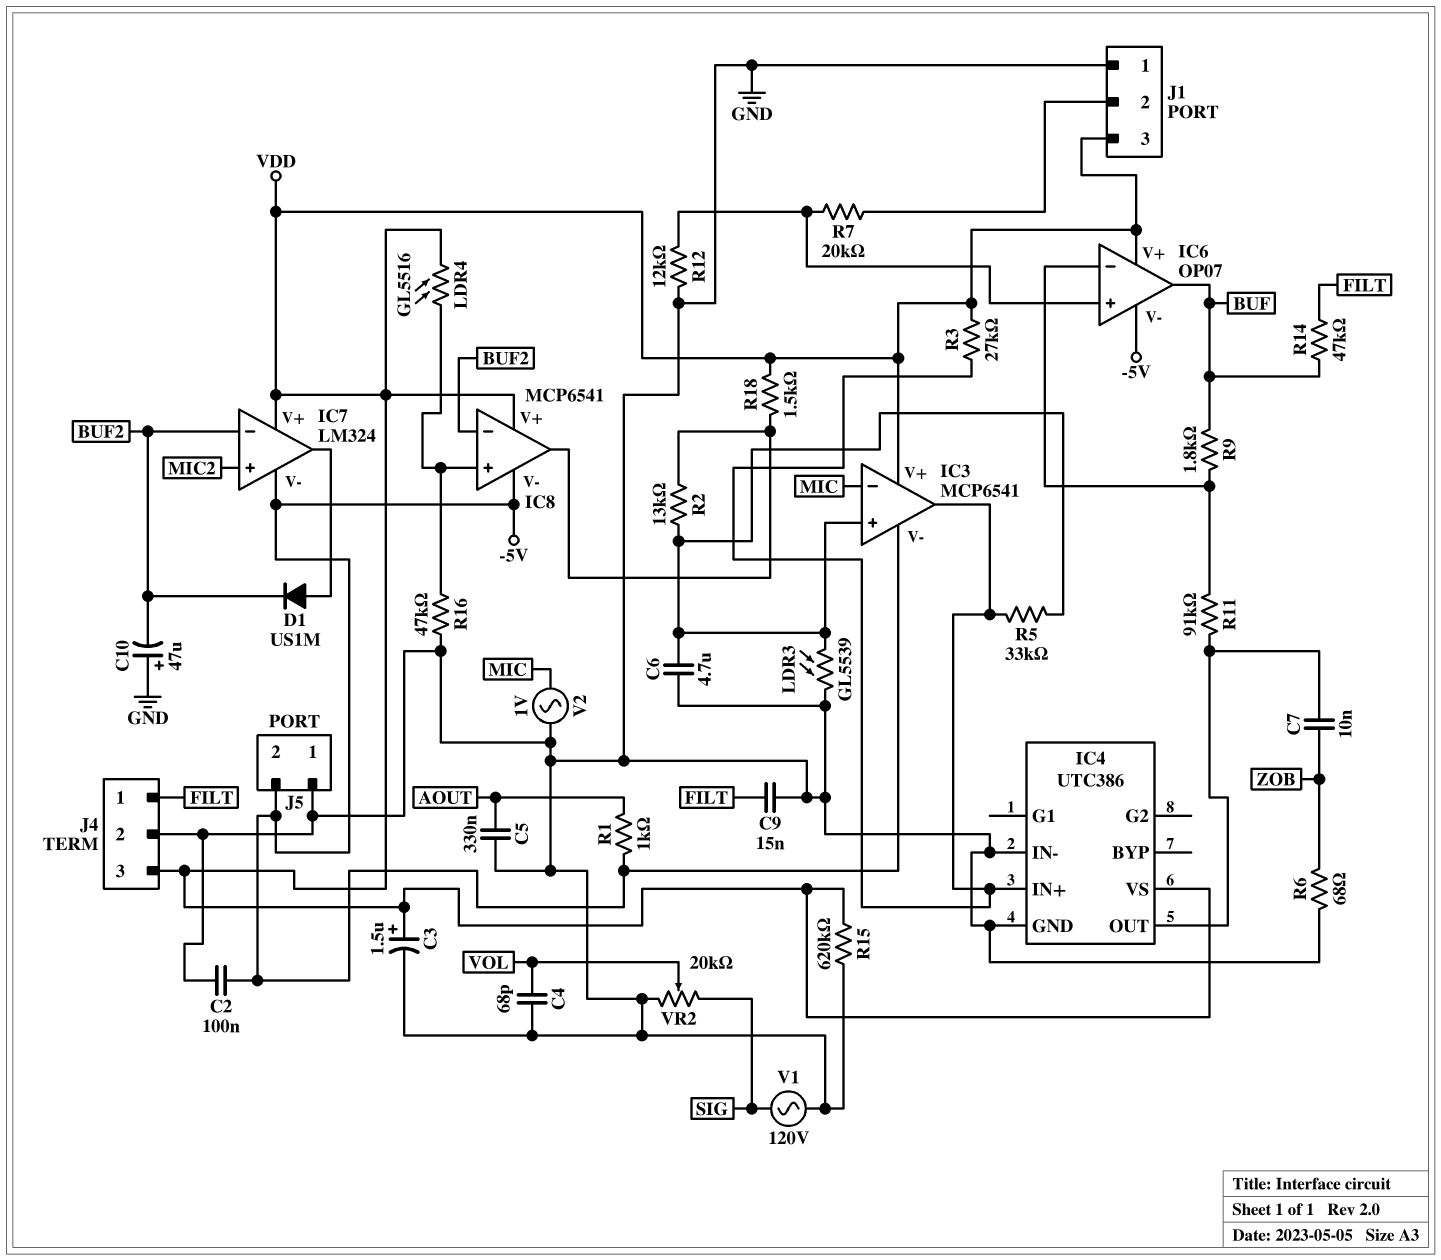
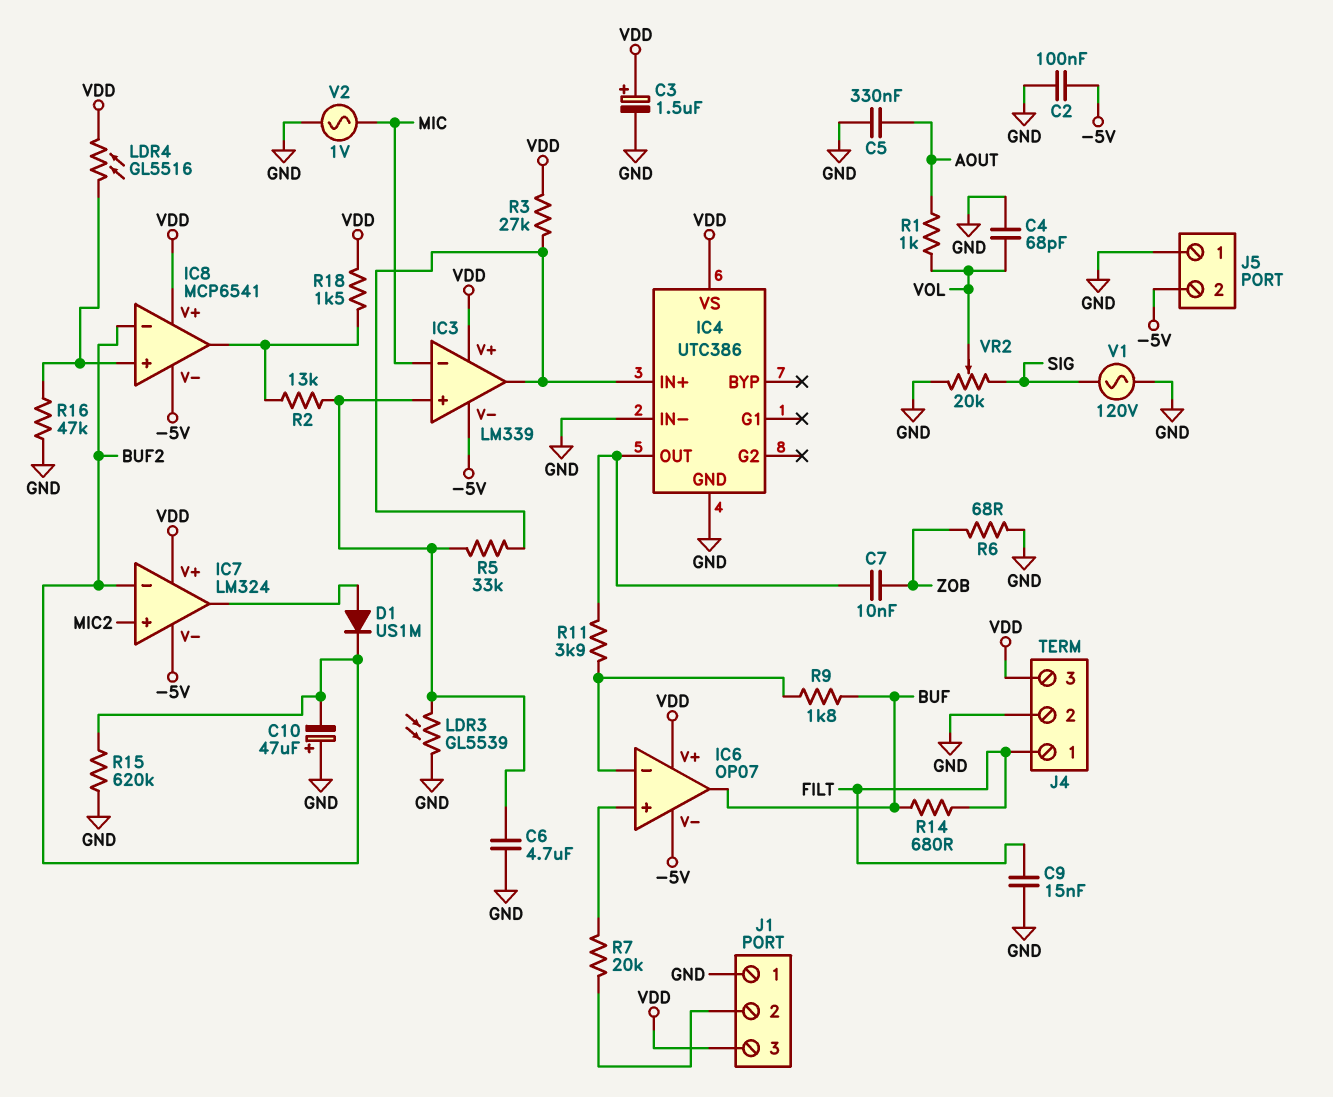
IC3: MCP6541 -> LM339
R1: 1k (-5V, AOUT) -> 1k (AOUT, VOL)
R11: 91k (IC4/OUT, IC6/in-) -> 3.9k (IC4/OUT, IC6/in-)
R12: 12k (GND, IC6/in+) -> none
R14: 47k (BUF, FILT) -> 680 (BUF, FILT)
R15: 620k (GND, VDD) -> 620k (BUF2, GND)

